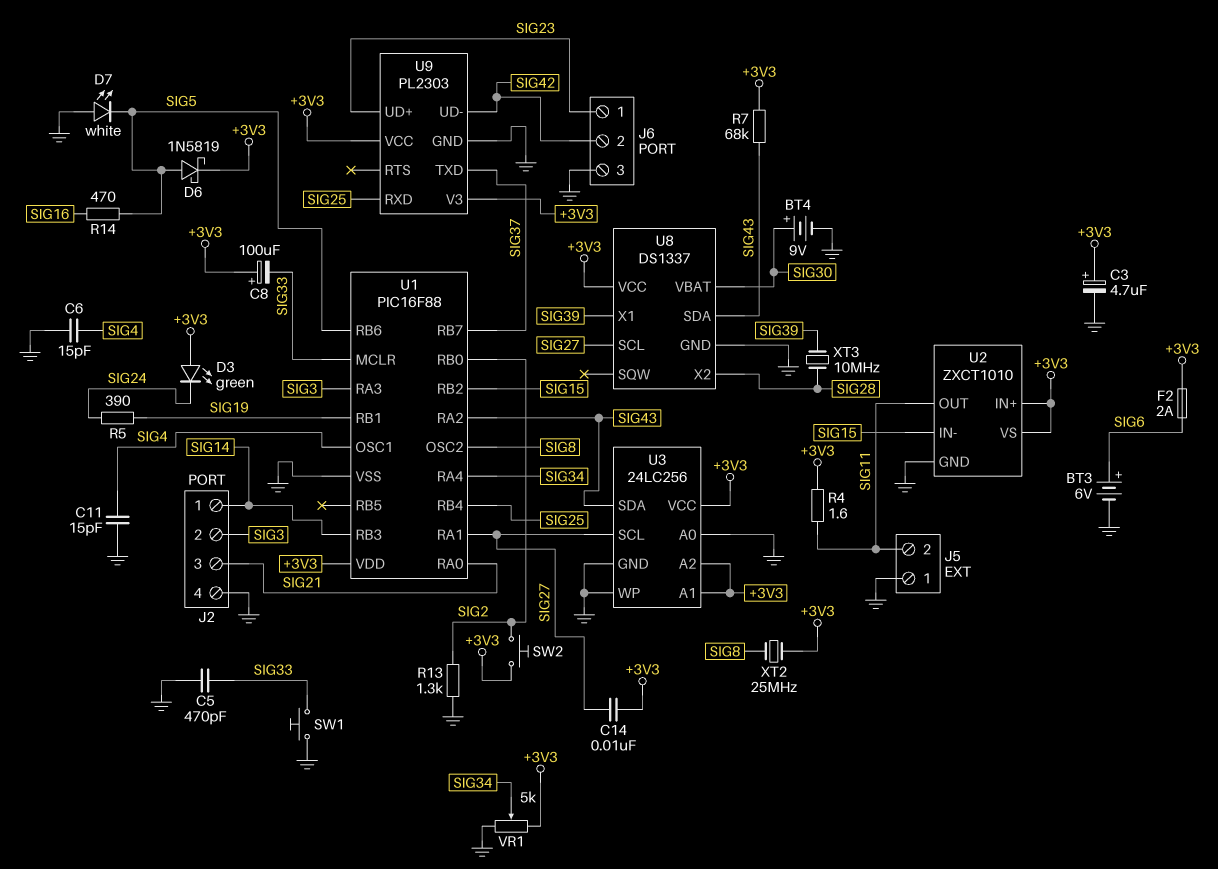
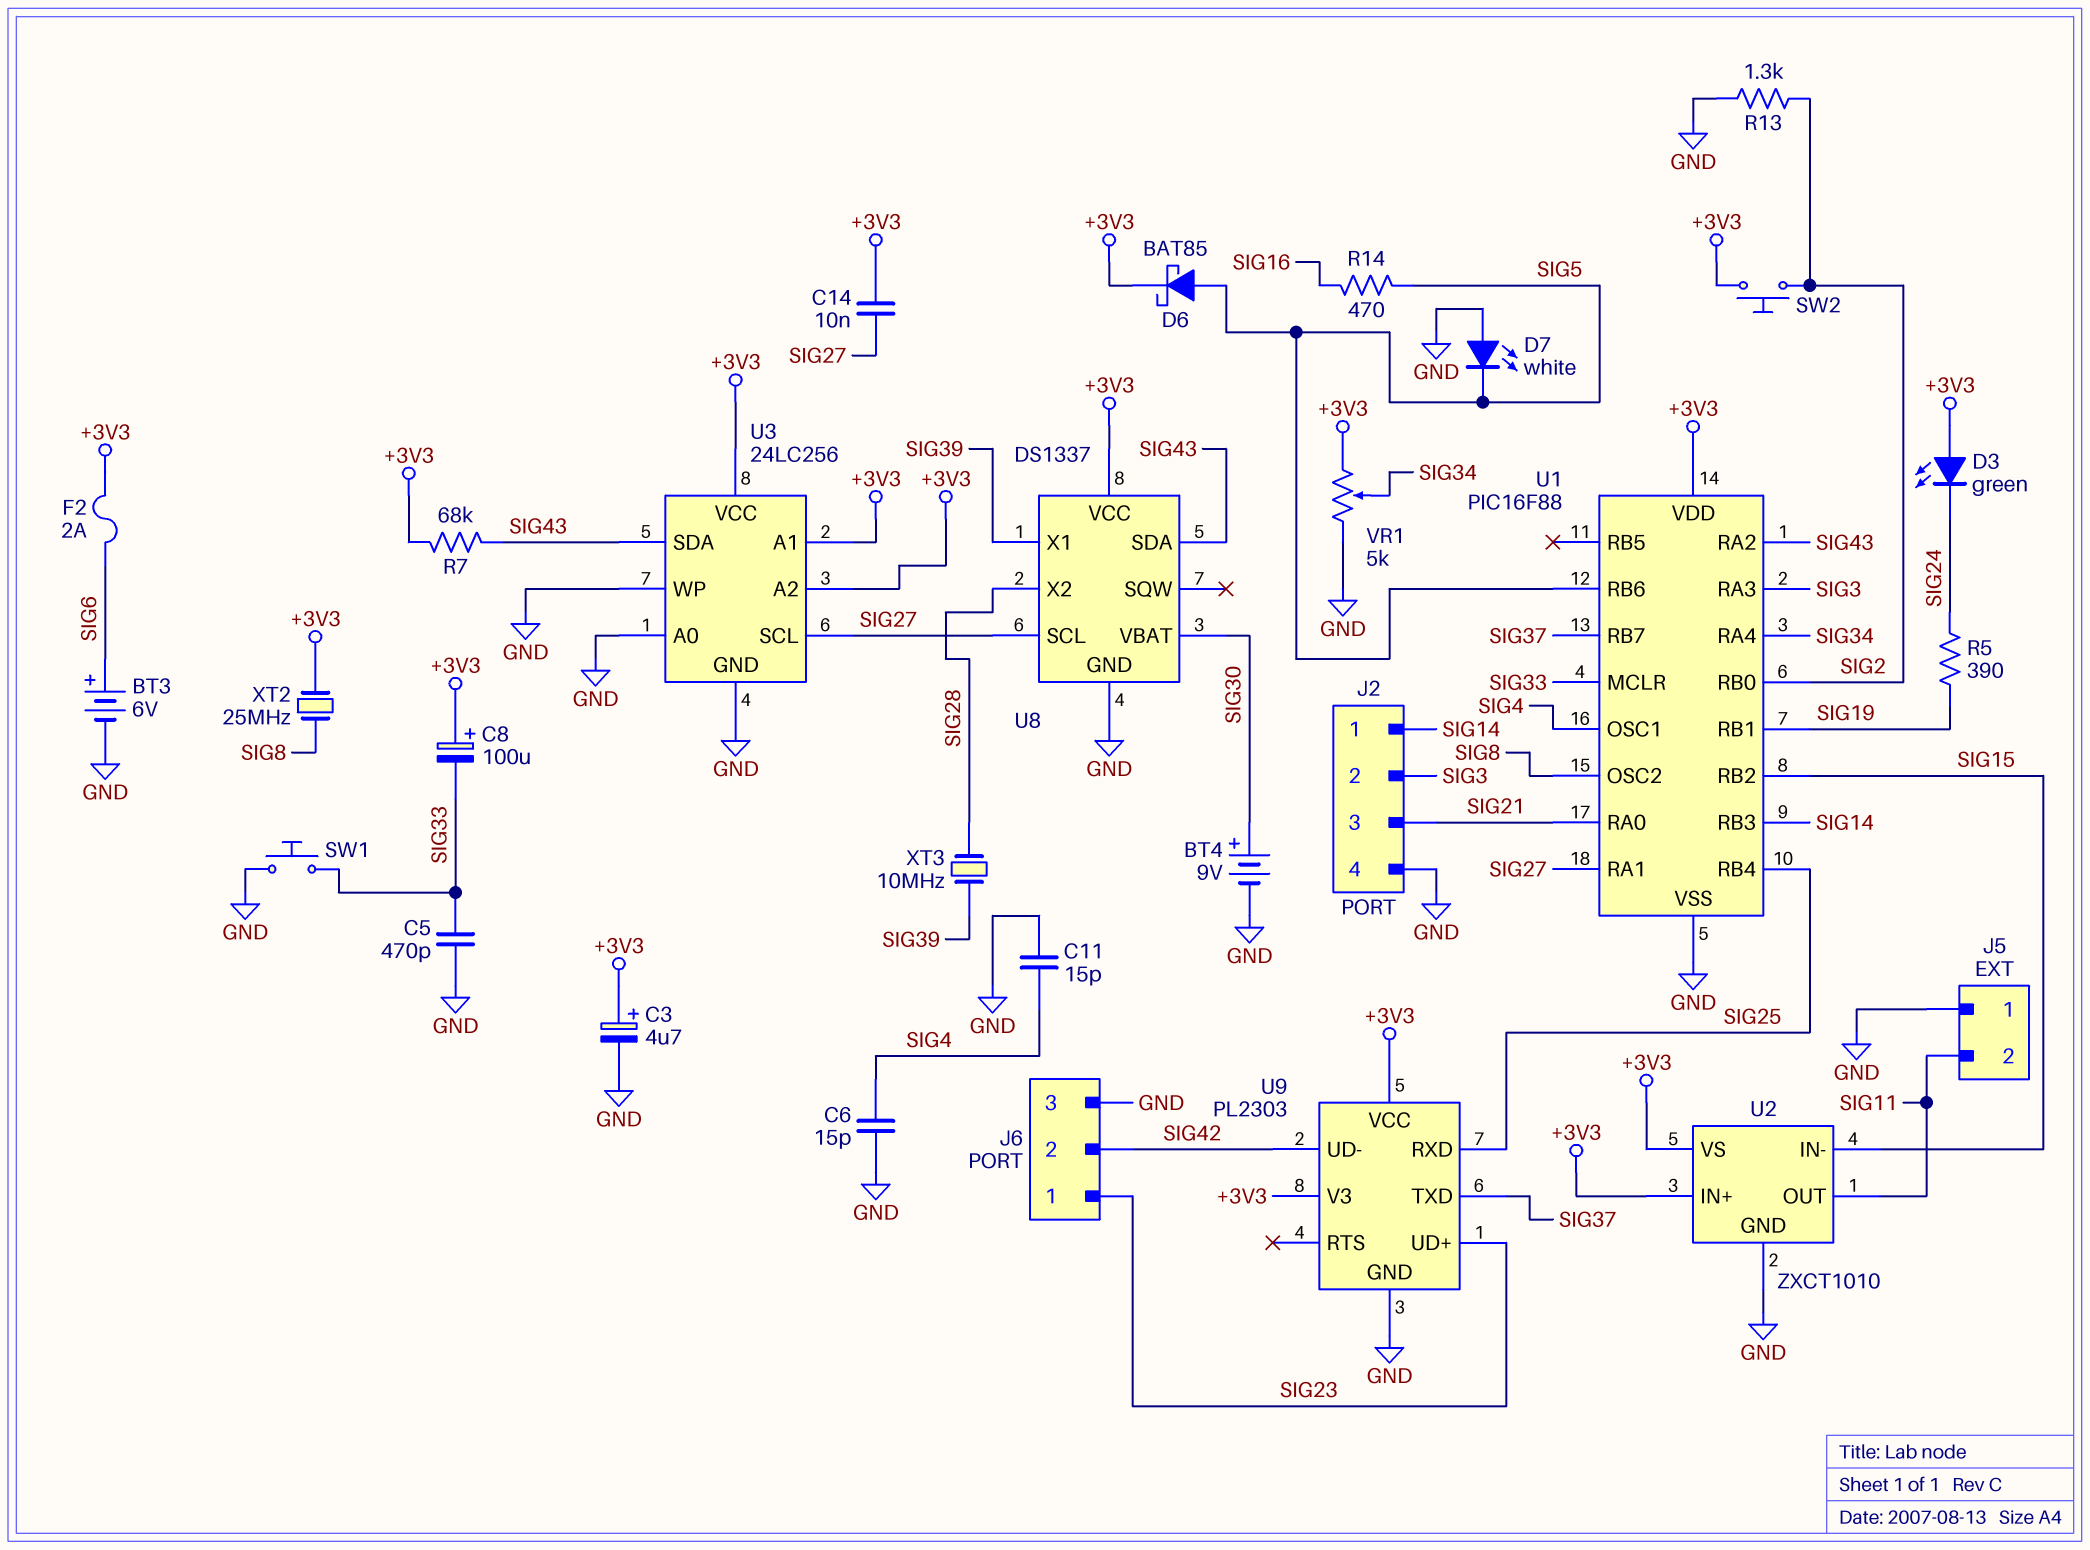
D6: schottky 1N5819 (A SIG5, K +3V3) -> schottky BAT85 (A SIG5, K +3V3)
R4: 1.6 (+3V3, SIG11) -> none

